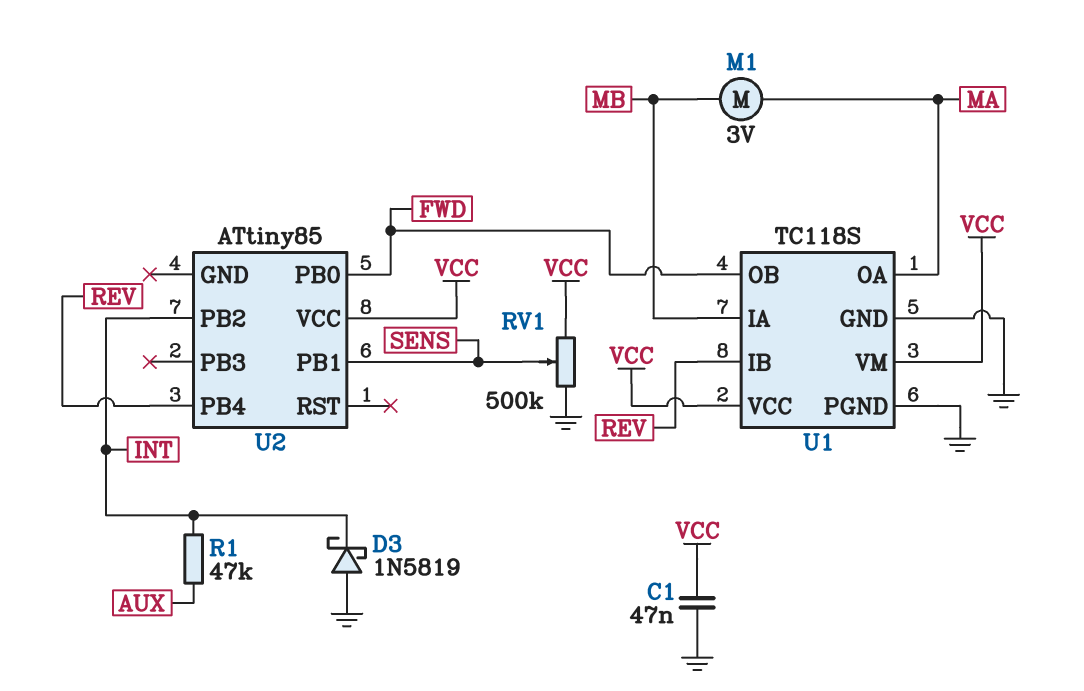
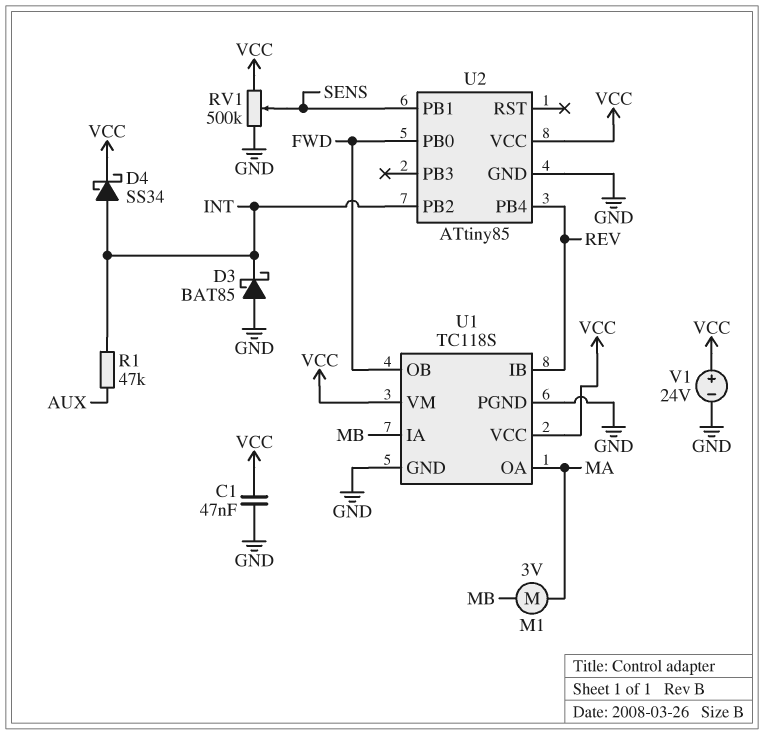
D3: schottky 1N5819 (A GND, K INT) -> schottky BAT85 (A GND, K INT)
D4: none -> schottky SS34 (A INT, K VCC)
U2 pin GND: none -> GND
V1: none -> 24V (plus VCC, minus GND)

